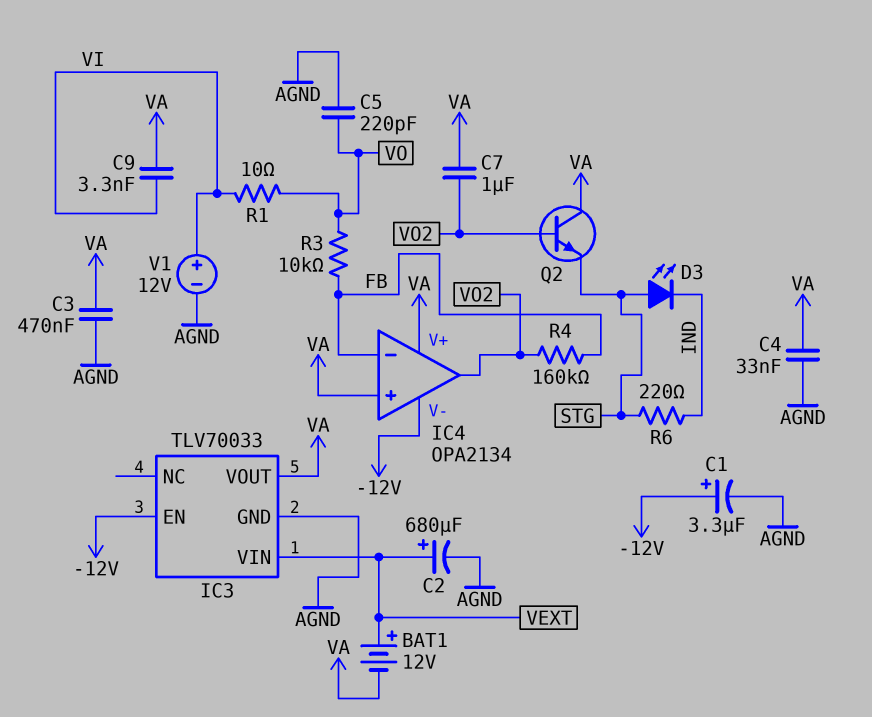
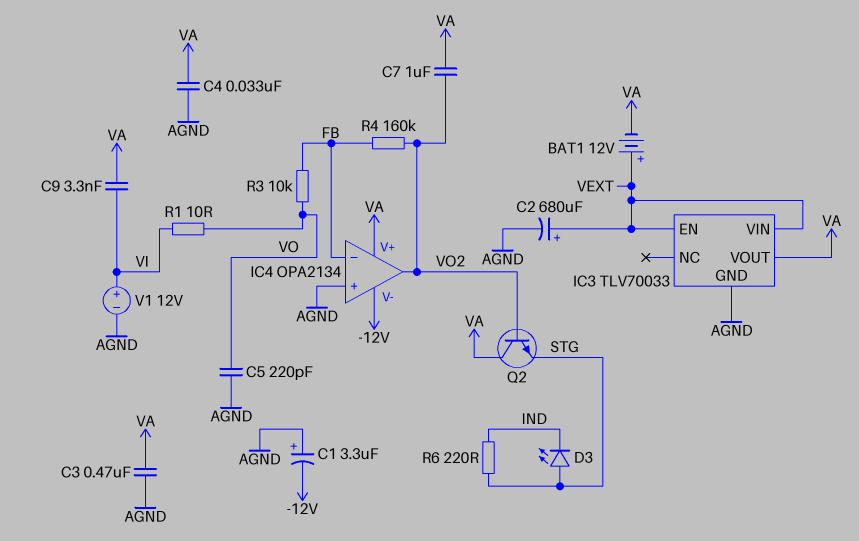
C1: 3.3uF (plus -12V, minus AGND) -> 3.3uF (plus AGND, minus -12V)
IC3 pin EN: -12V -> VEXT
IC4 pin in+: VA -> AGND

